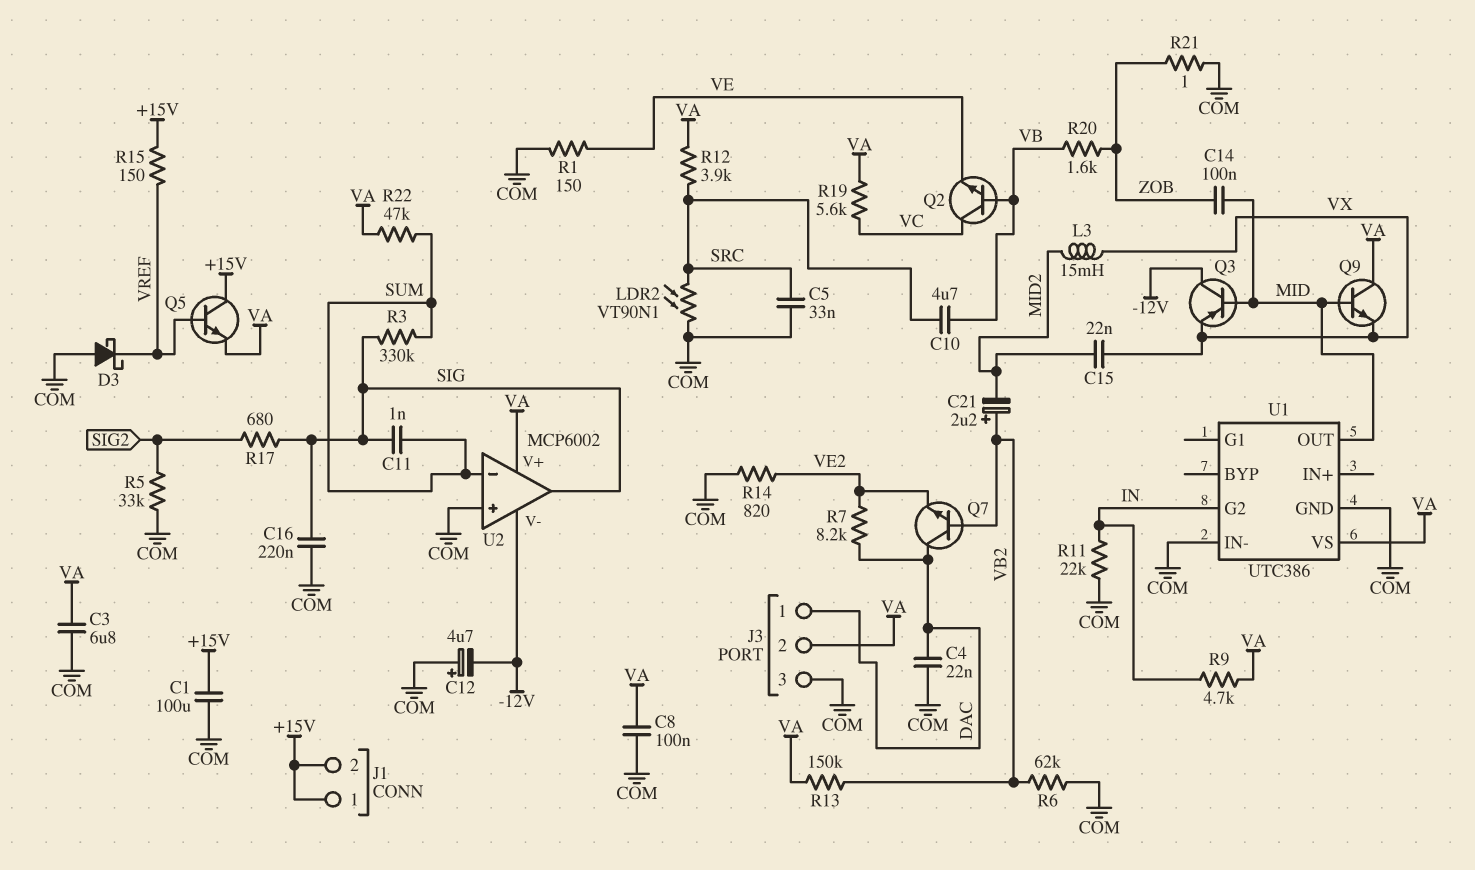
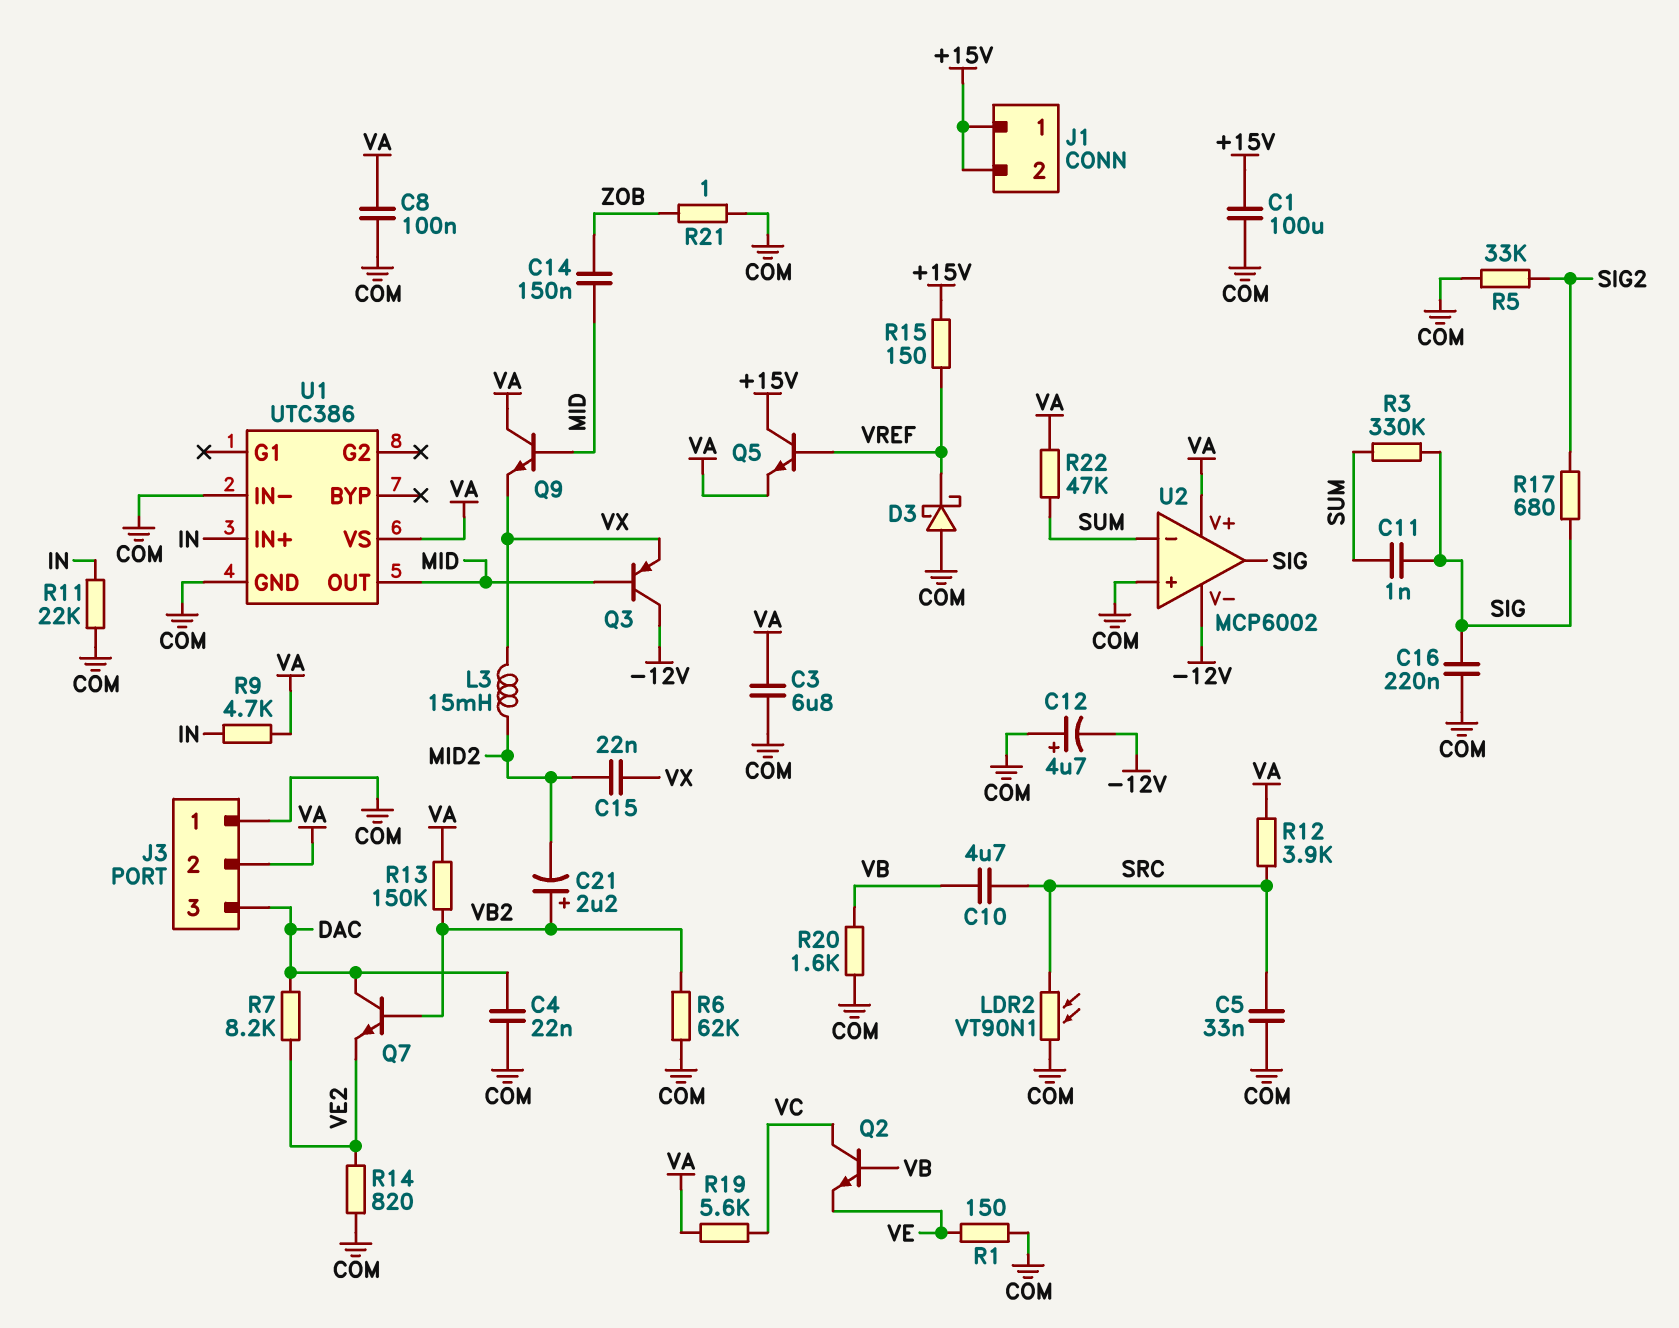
C14: 100nF (MID, ZOB) -> 150nF (MID, ZOB)
J3 pin 1: DAC -> COM
J3 pin 3: COM -> DAC
R20: 1.6k (VB, ZOB) -> 1.6k (COM, VB)
U1 pin G2: IN -> none
U1 pin IN+: none -> IN

